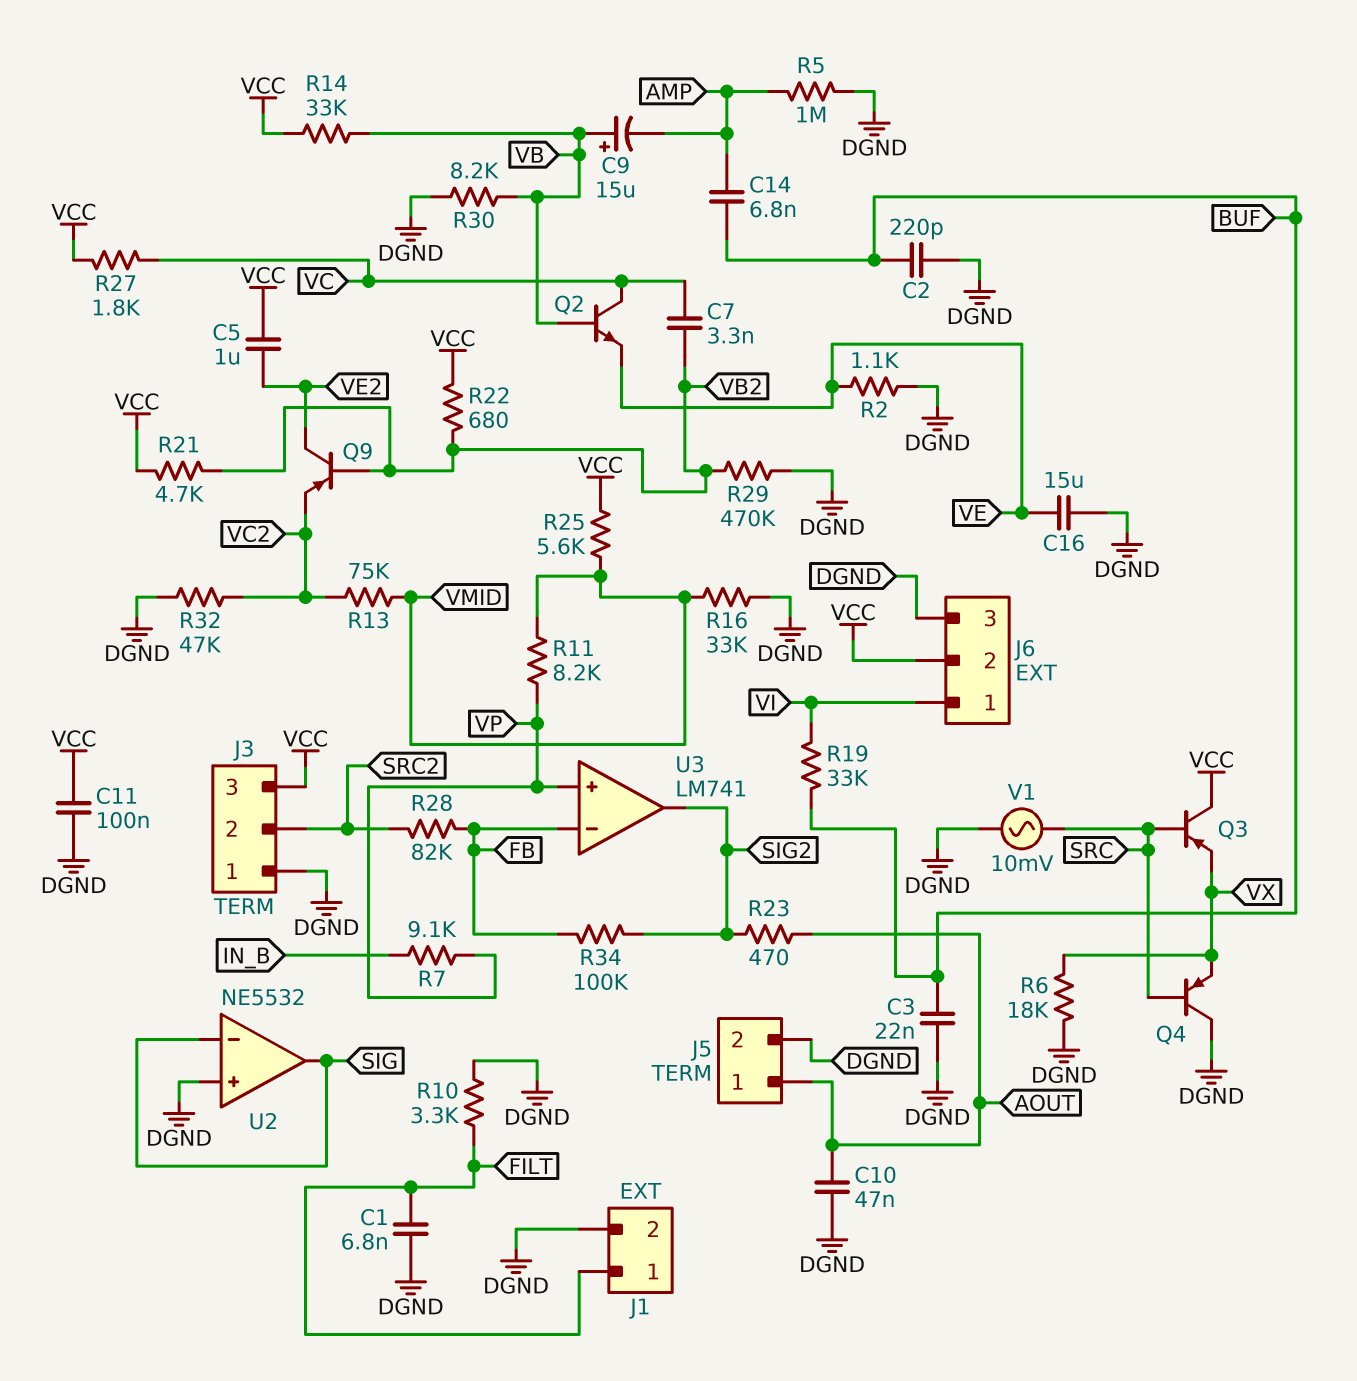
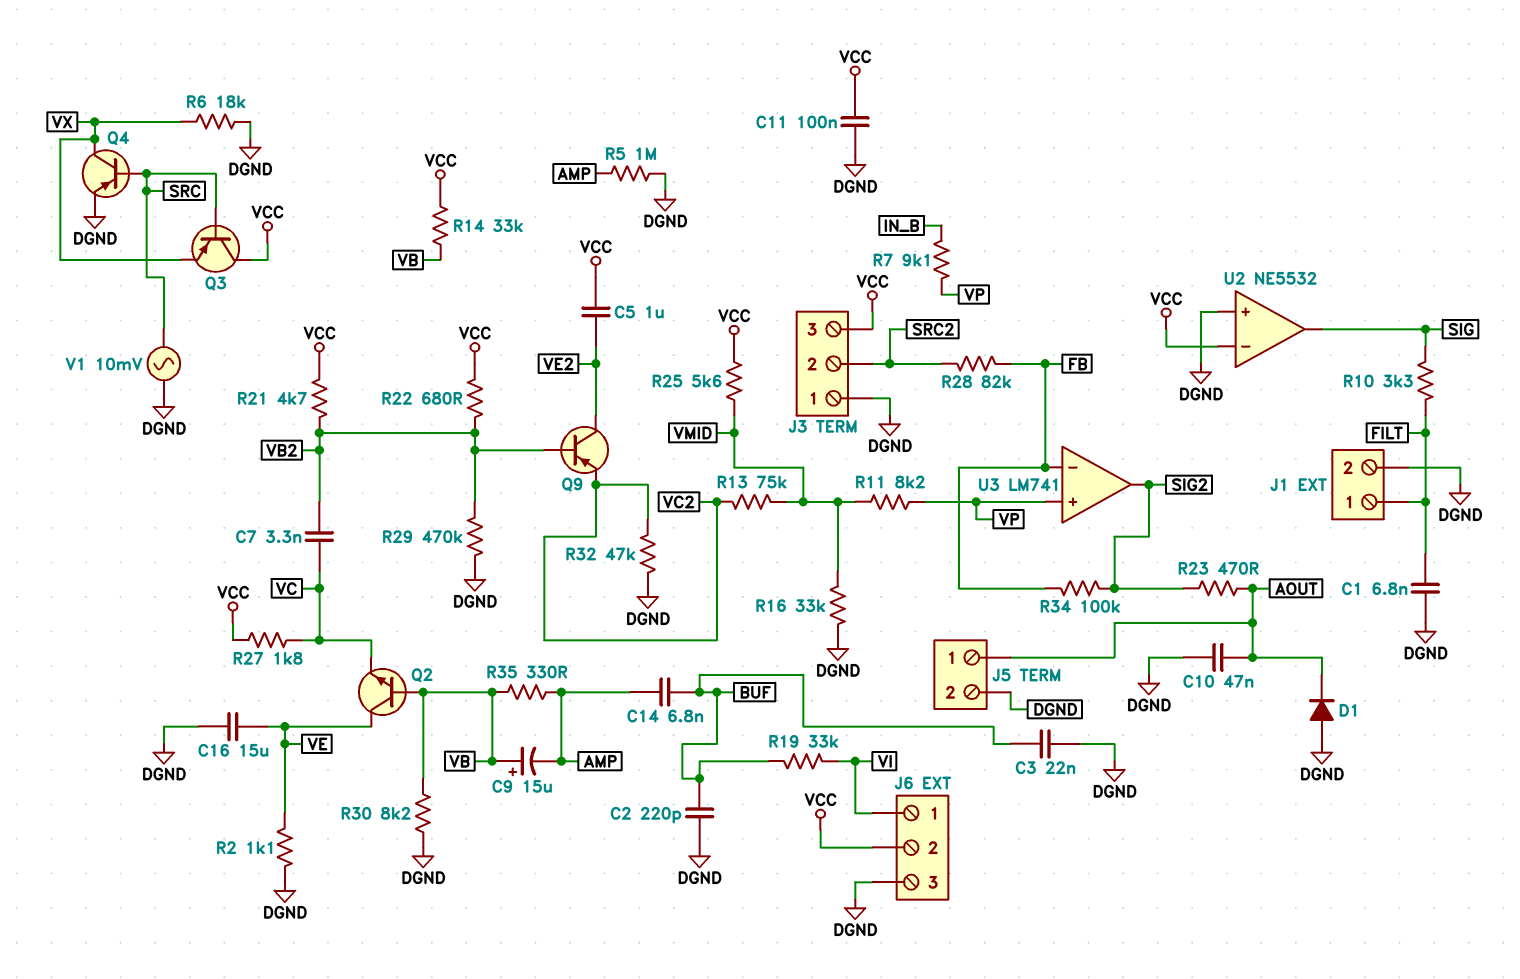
D1: none -> diode (A DGND, K AOUT)
Q2: NPN (B VB, C VC, E VE) -> NPN (B VB, C VE, E VC)
Q4: PNP (B SRC, C DGND, E VX) -> PNP (B SRC, C VX, E DGND)
R10: 3.3k (DGND, FILT) -> 3.3k (FILT, SIG)
R35: none -> 330 (AMP, VB)
U2 pin in-: SIG -> VCC

